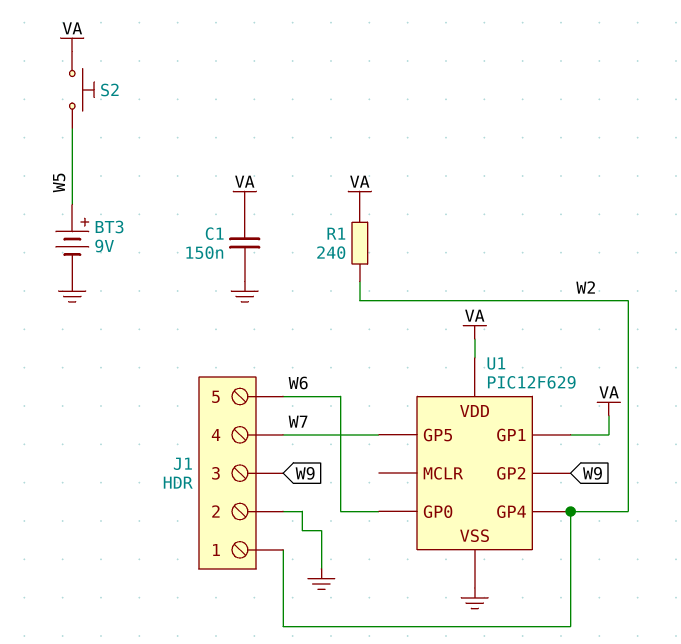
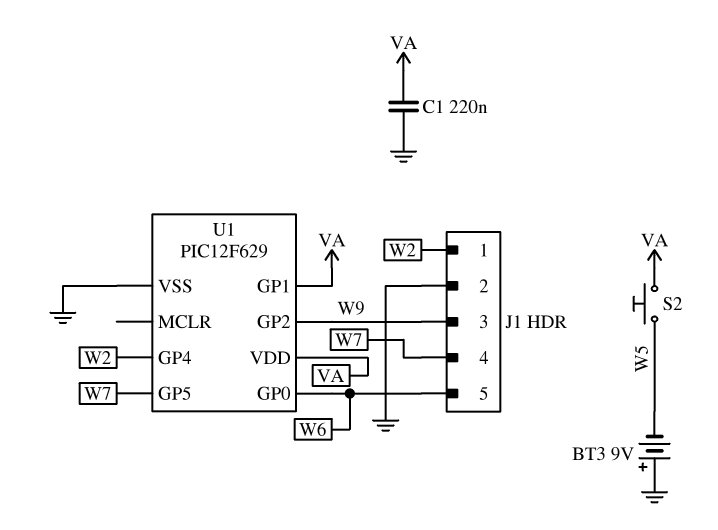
BT3: 9V (plus W5, minus GND) -> 9V (plus GND, minus W5)
C1: 150nF (GND, VA) -> 220nF (GND, VA)
R1: 240 (VA, W2) -> none

